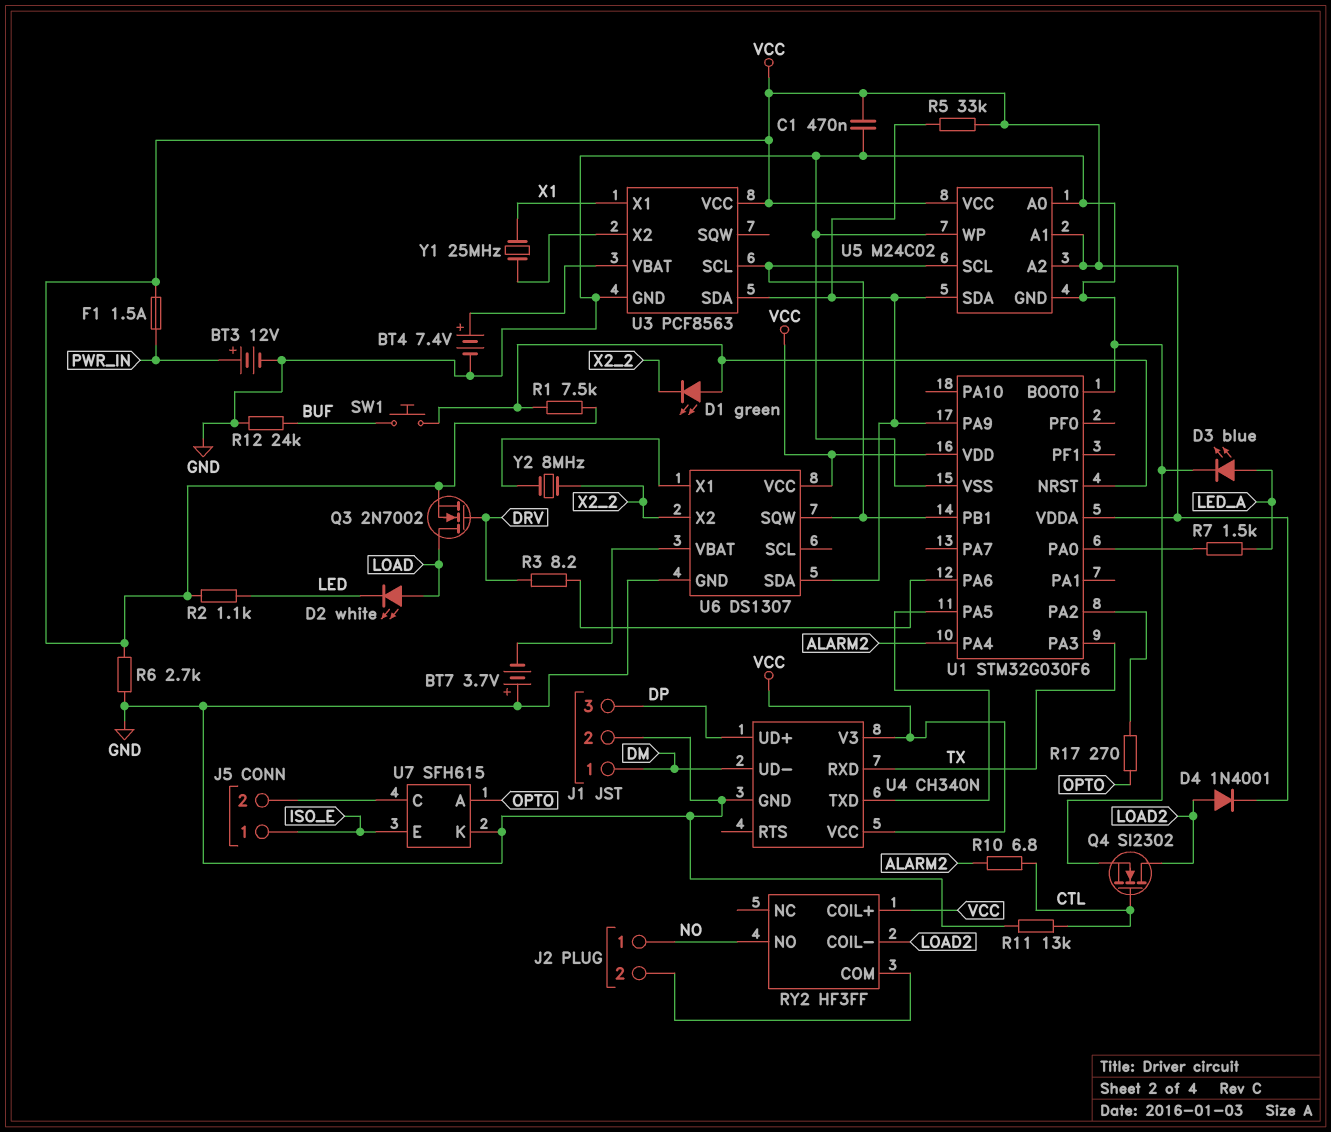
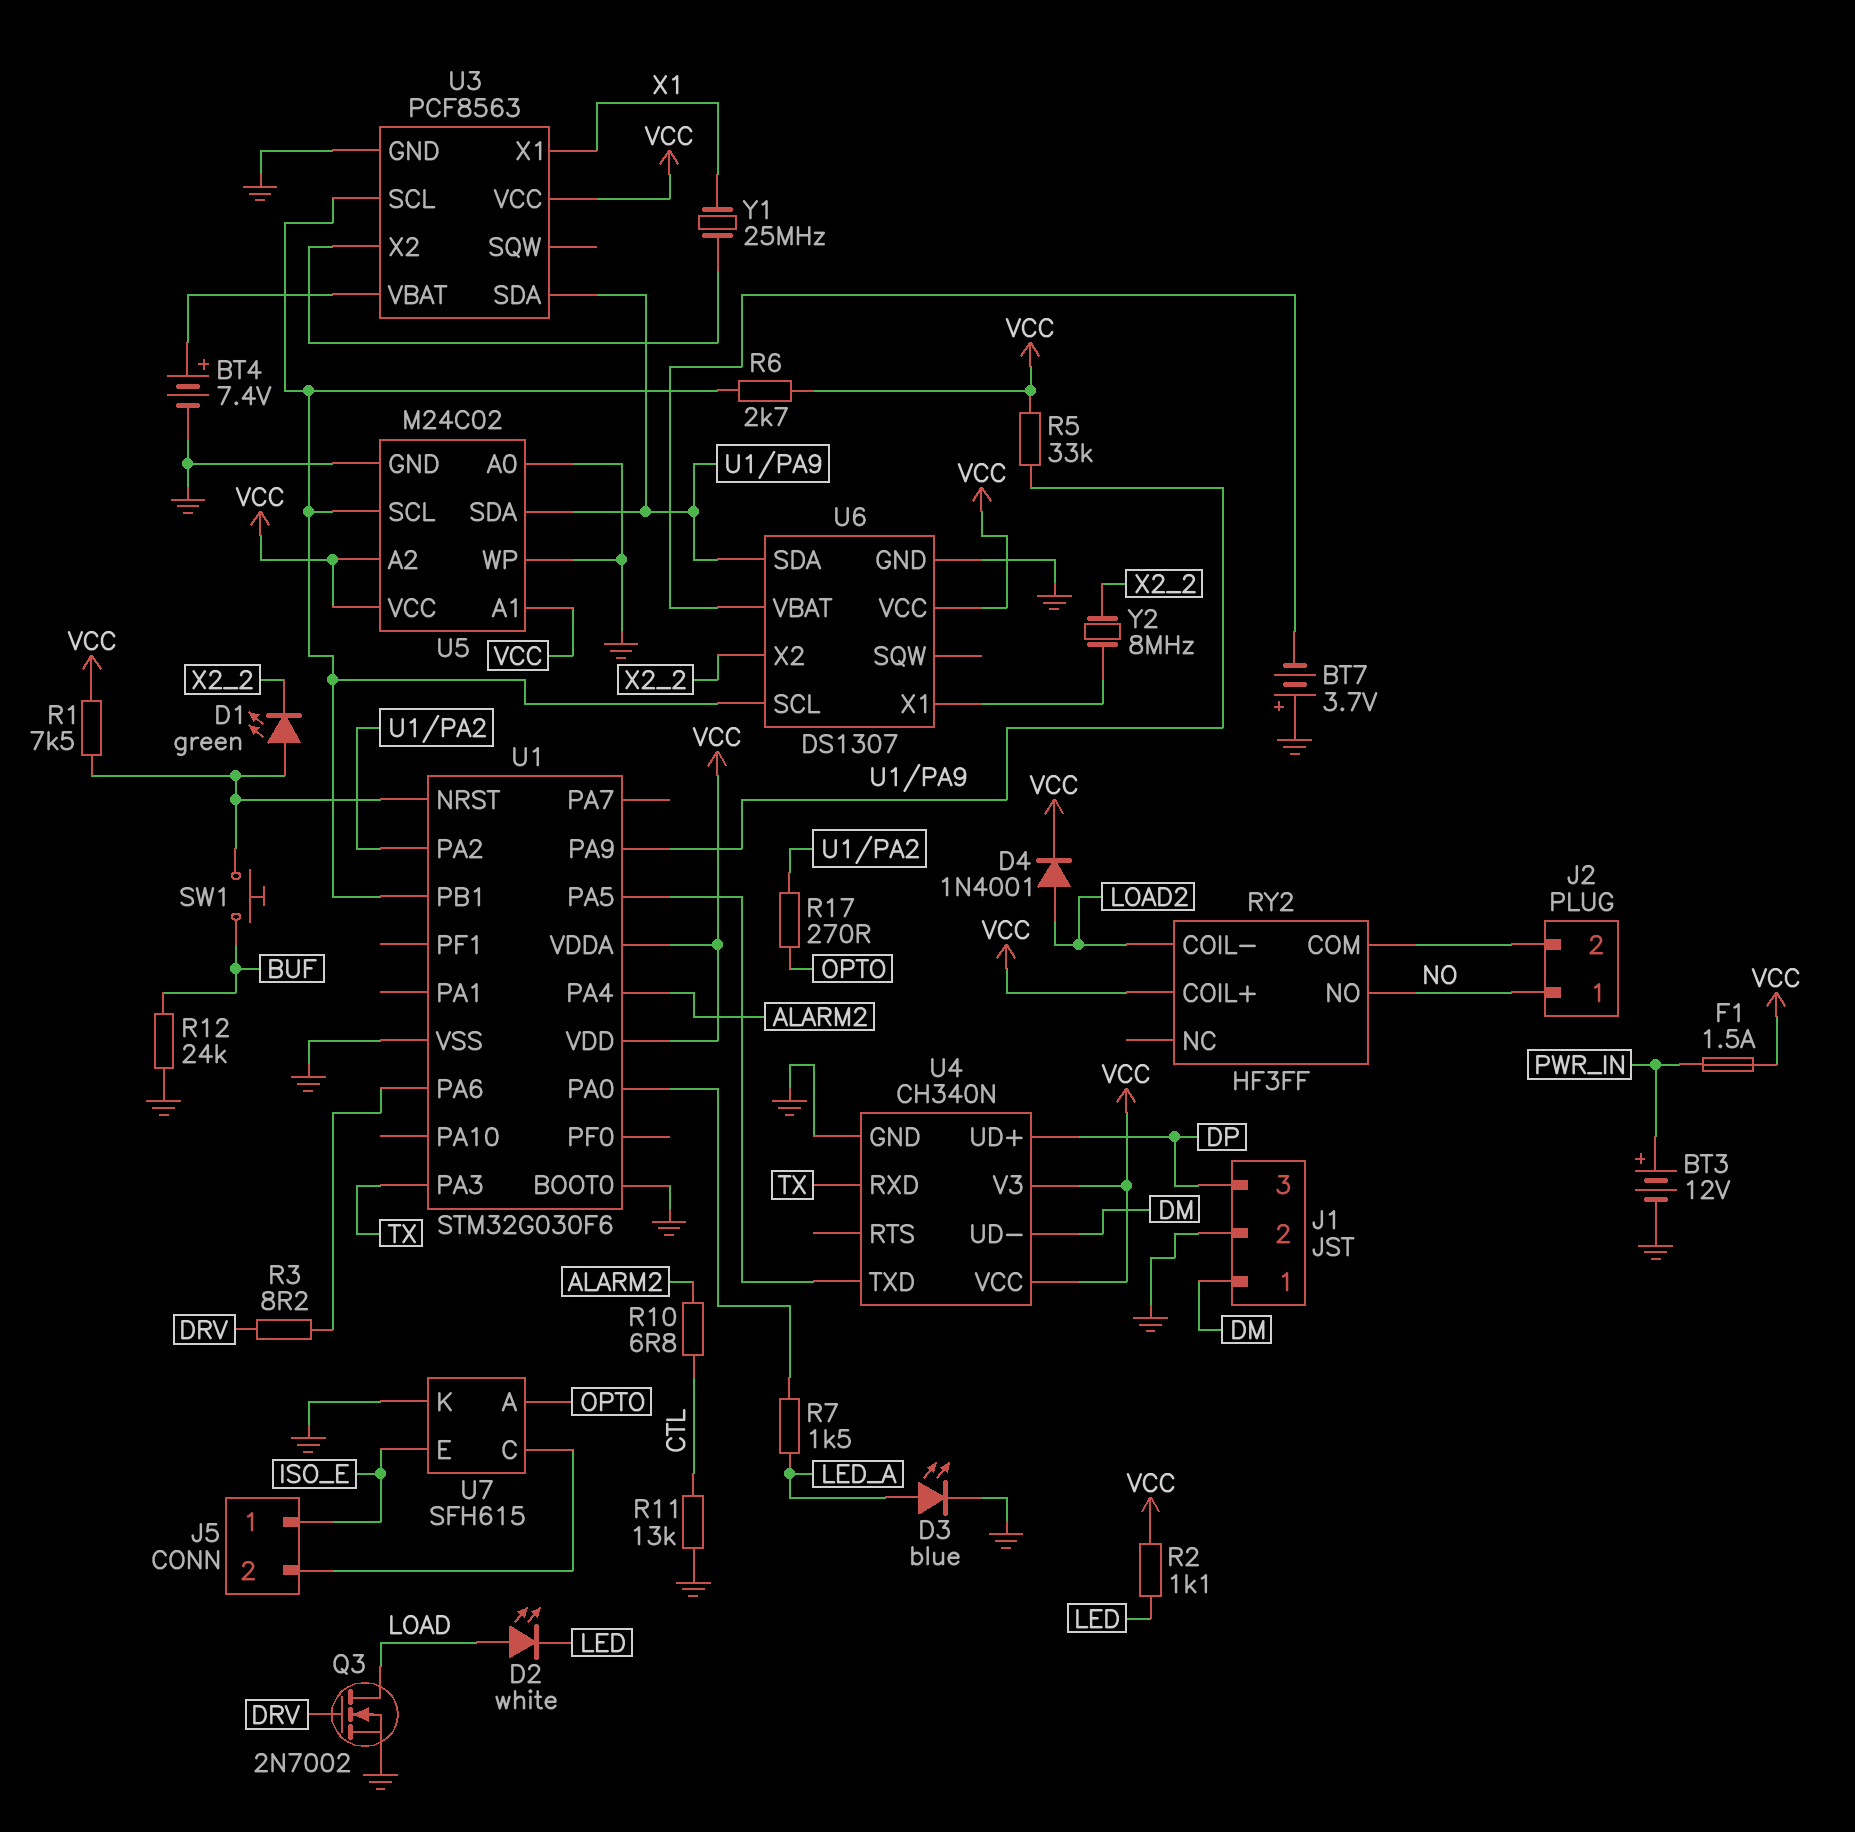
C1: 470nF (GND, VCC) -> none
Q3: NMOS 2N7002 (G DRV, D LOAD, S VCC) -> NMOS 2N7002 (G DRV, D LOAD, S GND)
Q4: NMOS SI2302 (G CTL, D LOAD2, S GND) -> none
R6: 2.7k (GND, VCC) -> 2.7k (U1/PB1, VCC)
U6 pin SCL: none -> U1/PB1
U6 pin SQW: U1/PB1 -> none

